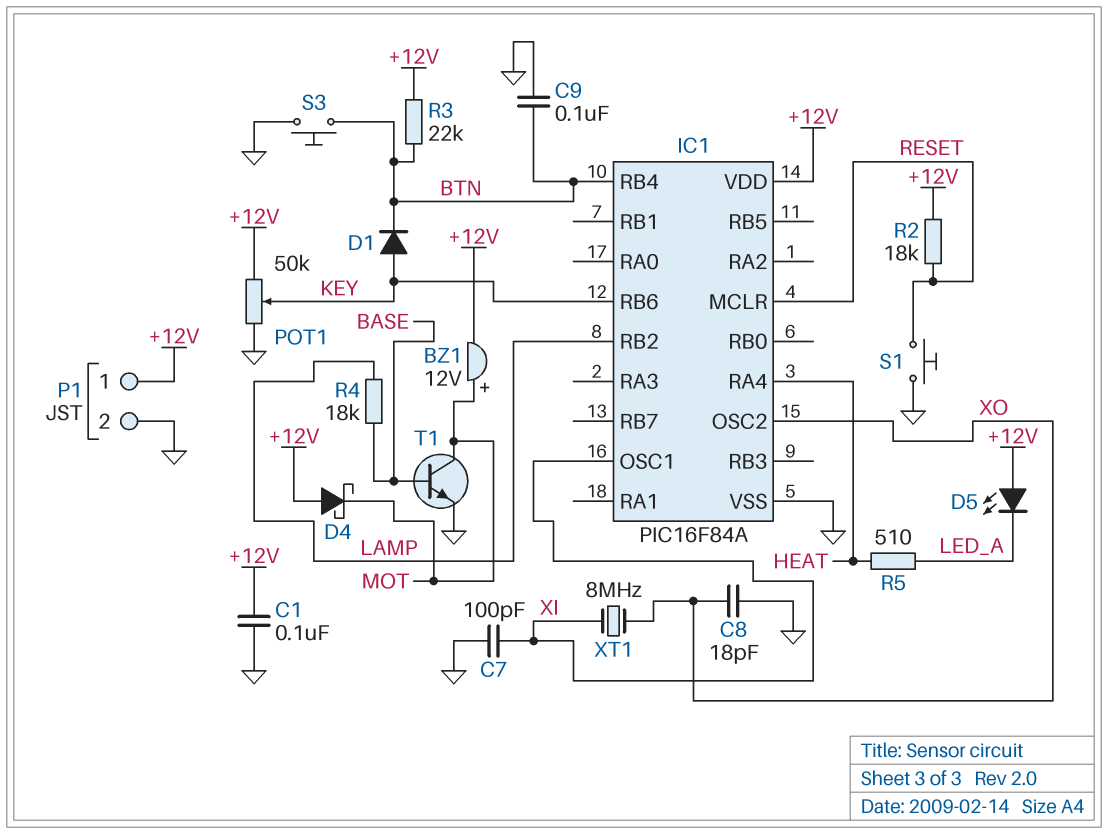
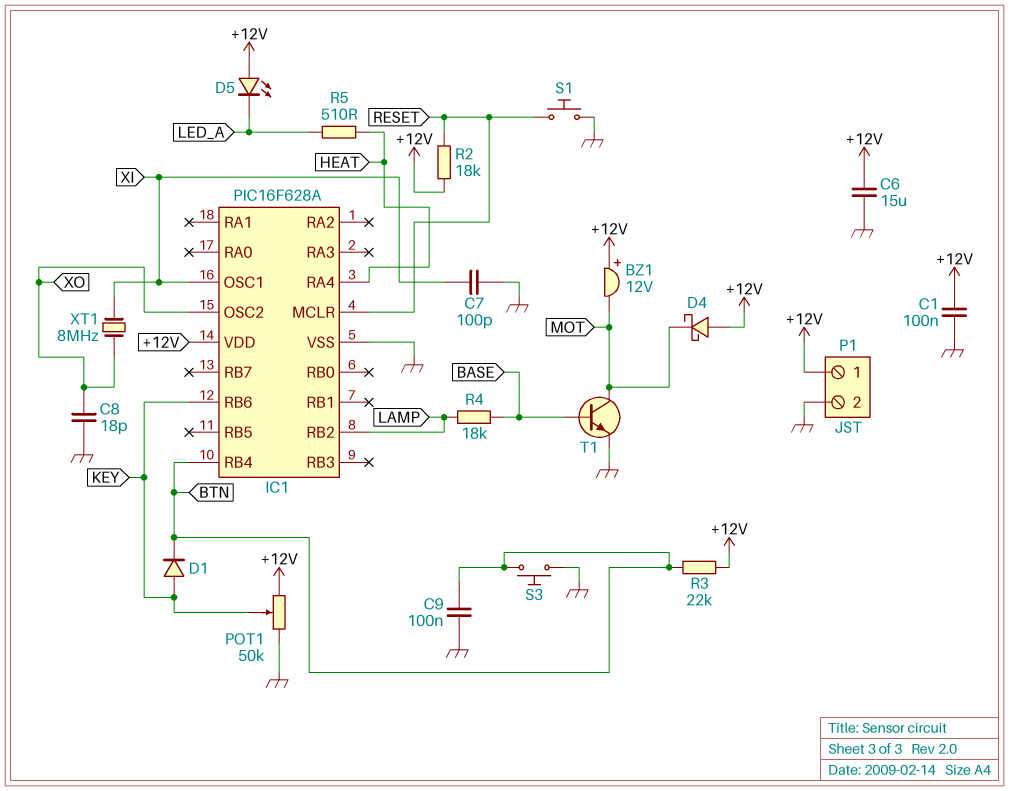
BZ1: buzzer 12V (plus MOT, minus +12V) -> buzzer 12V (plus +12V, minus MOT)
C6: none -> 15uF (+12V, GND)
IC1: PIC16F84A -> PIC16F628A

